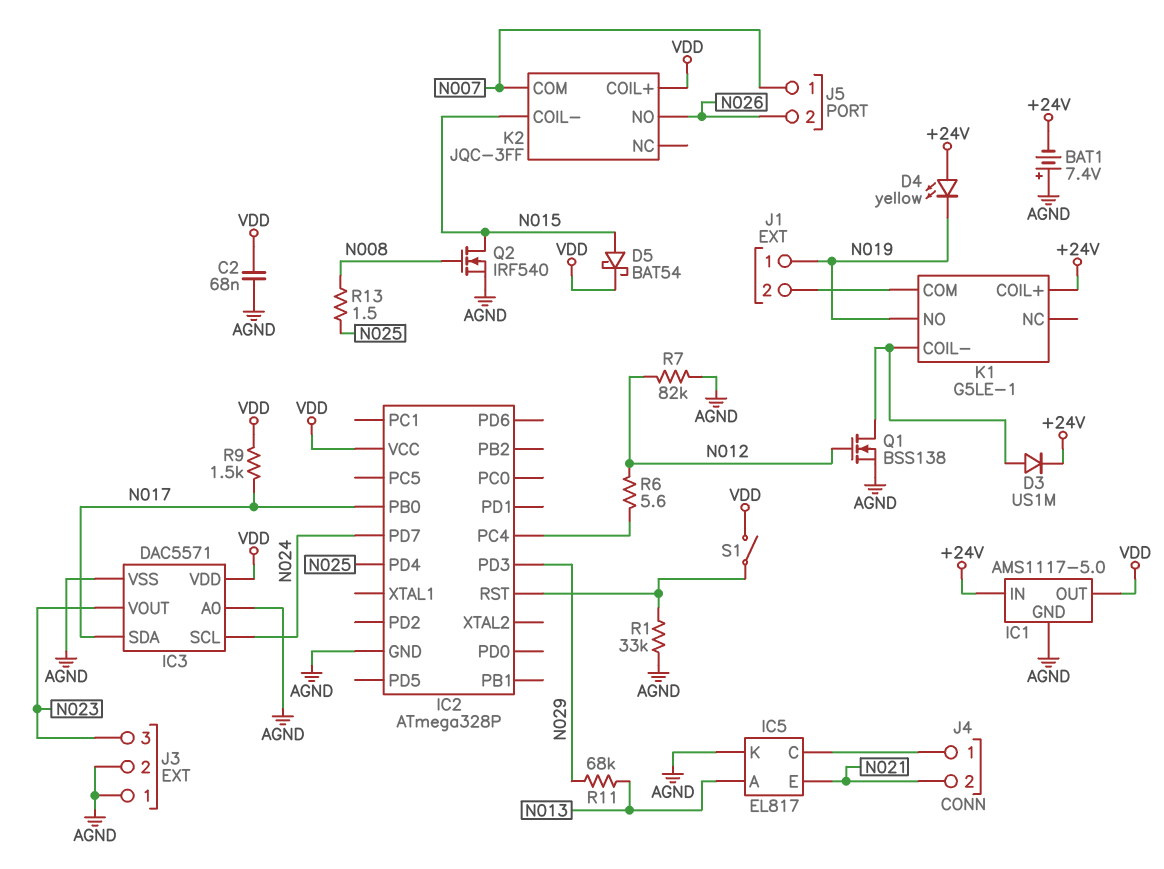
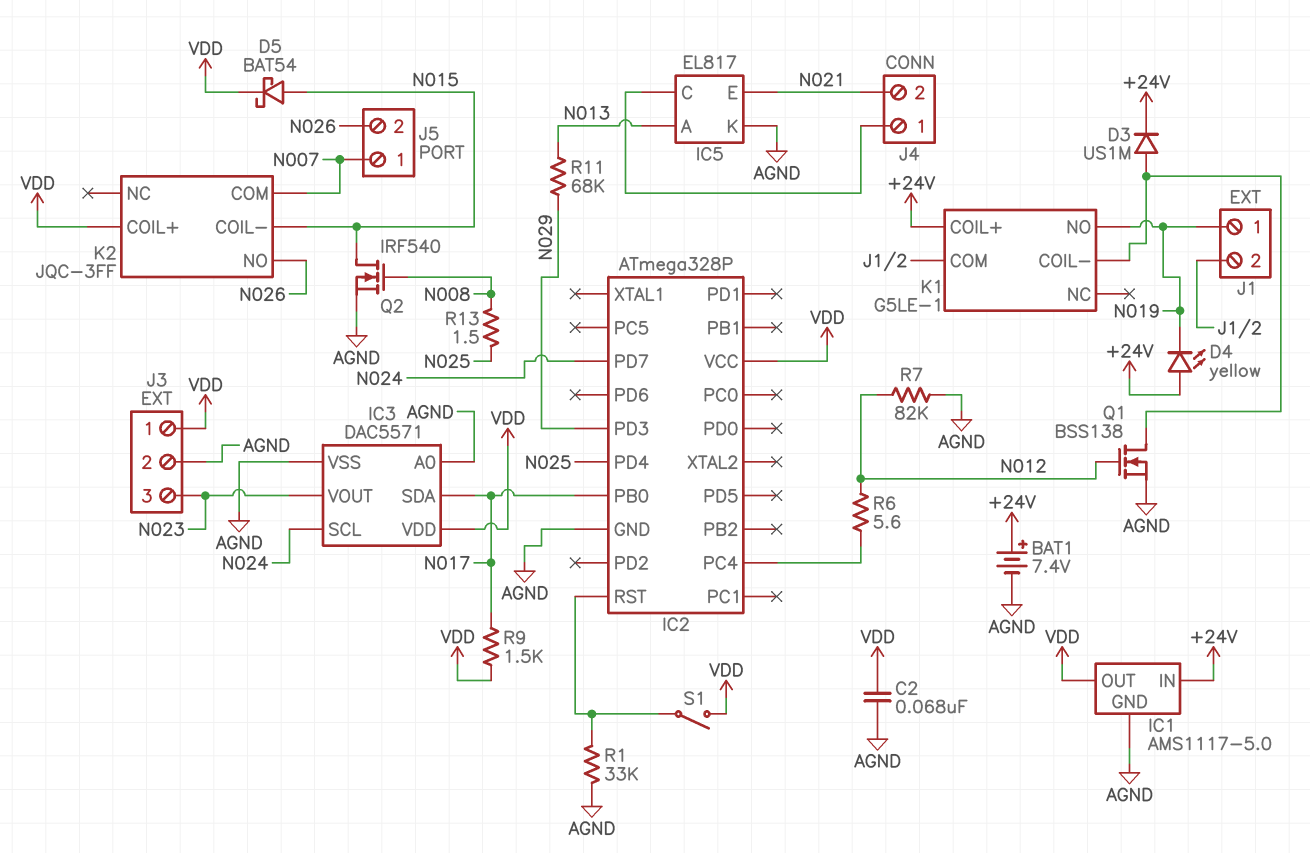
BAT1: 7.4V (plus AGND, minus +24V) -> 7.4V (plus +24V, minus AGND)
J3 pin 1: AGND -> VDD

